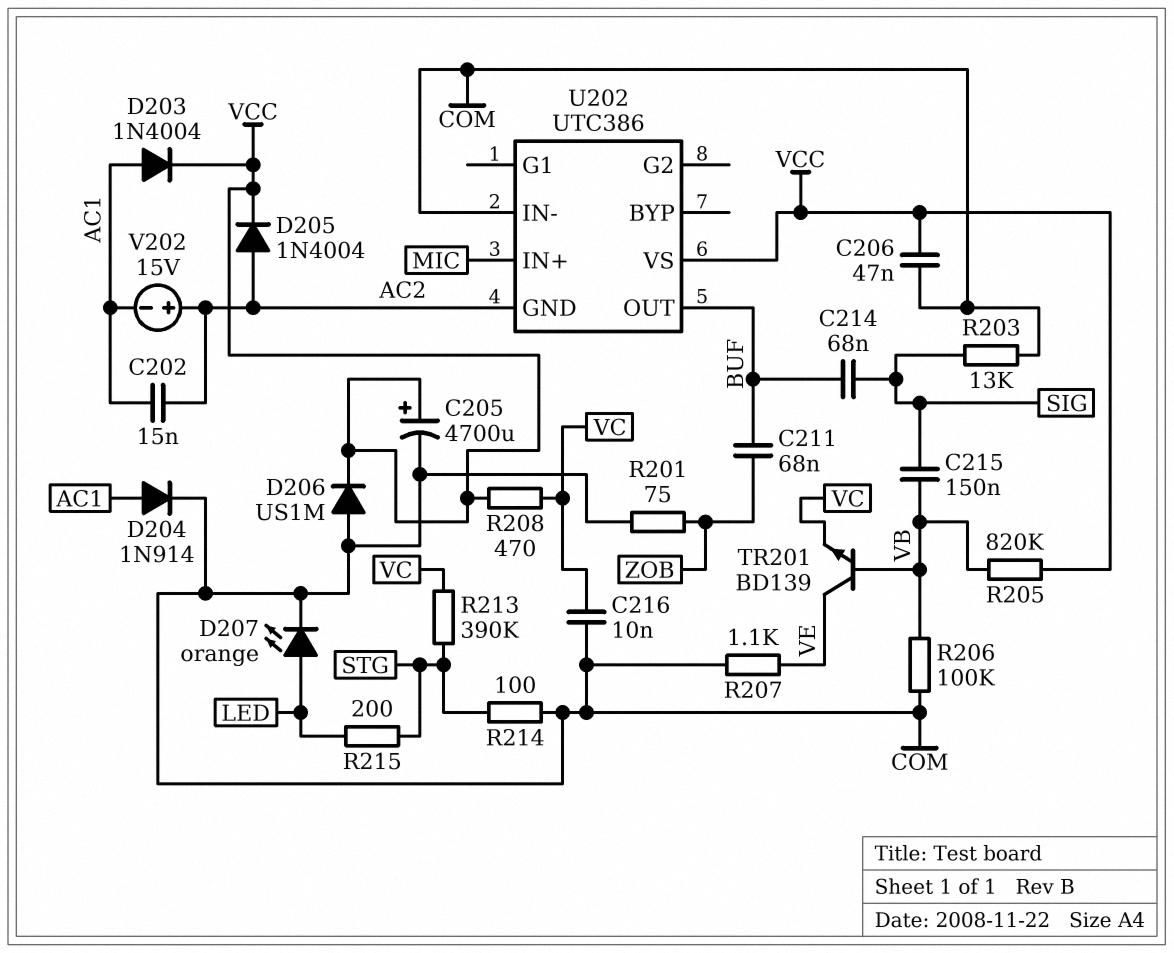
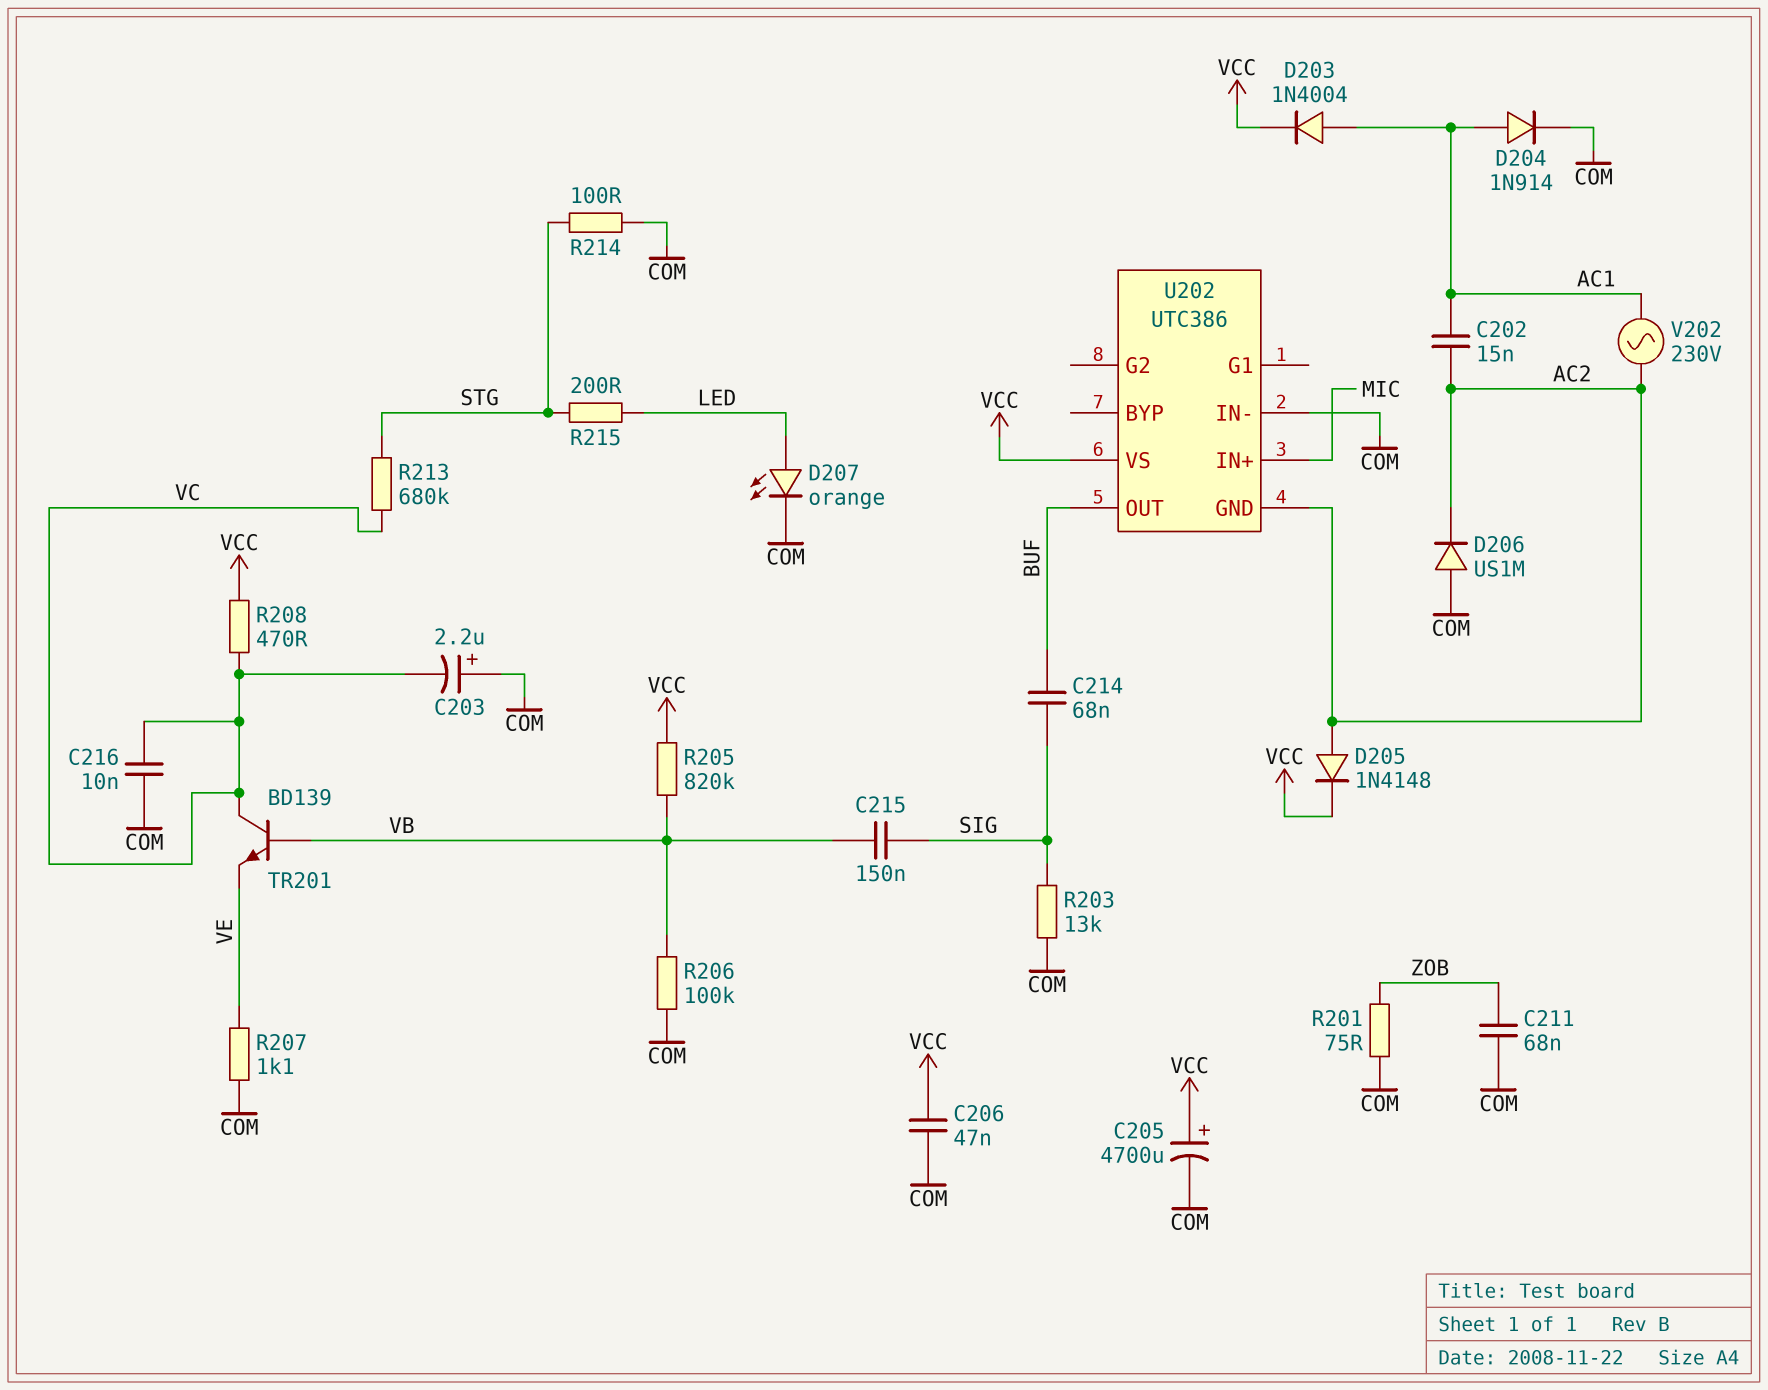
C203: none -> 2.2uF (plus COM, minus VC)
C211: 68nF (BUF, ZOB) -> 68nF (COM, ZOB)
D205: diode 1N4004 (A AC2, K VCC) -> diode 1N4148 (A AC2, K VCC)
D206: diode US1M (A COM, K VCC) -> diode US1M (A COM, K AC2)
R213: 390k (STG, VC) -> 680k (STG, VC)
TR201: NPN BD139 (B VB, C VE, E VC) -> NPN BD139 (B VB, C VC, E VE)
V202: 15V (plus AC2, minus AC1) -> AC 230V (AC1, AC2)

